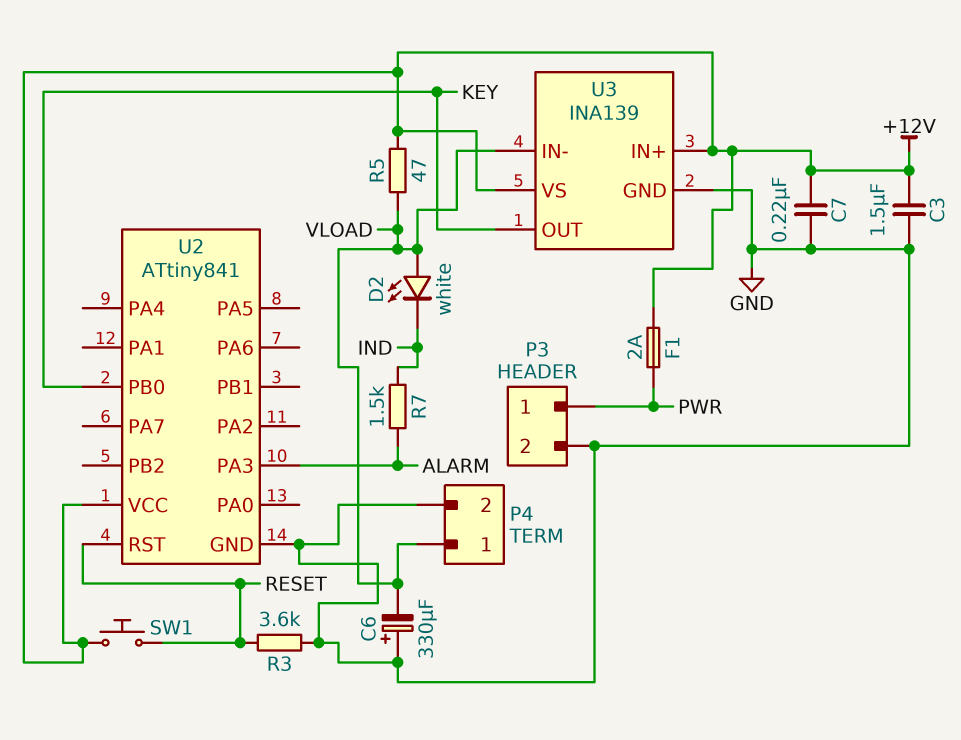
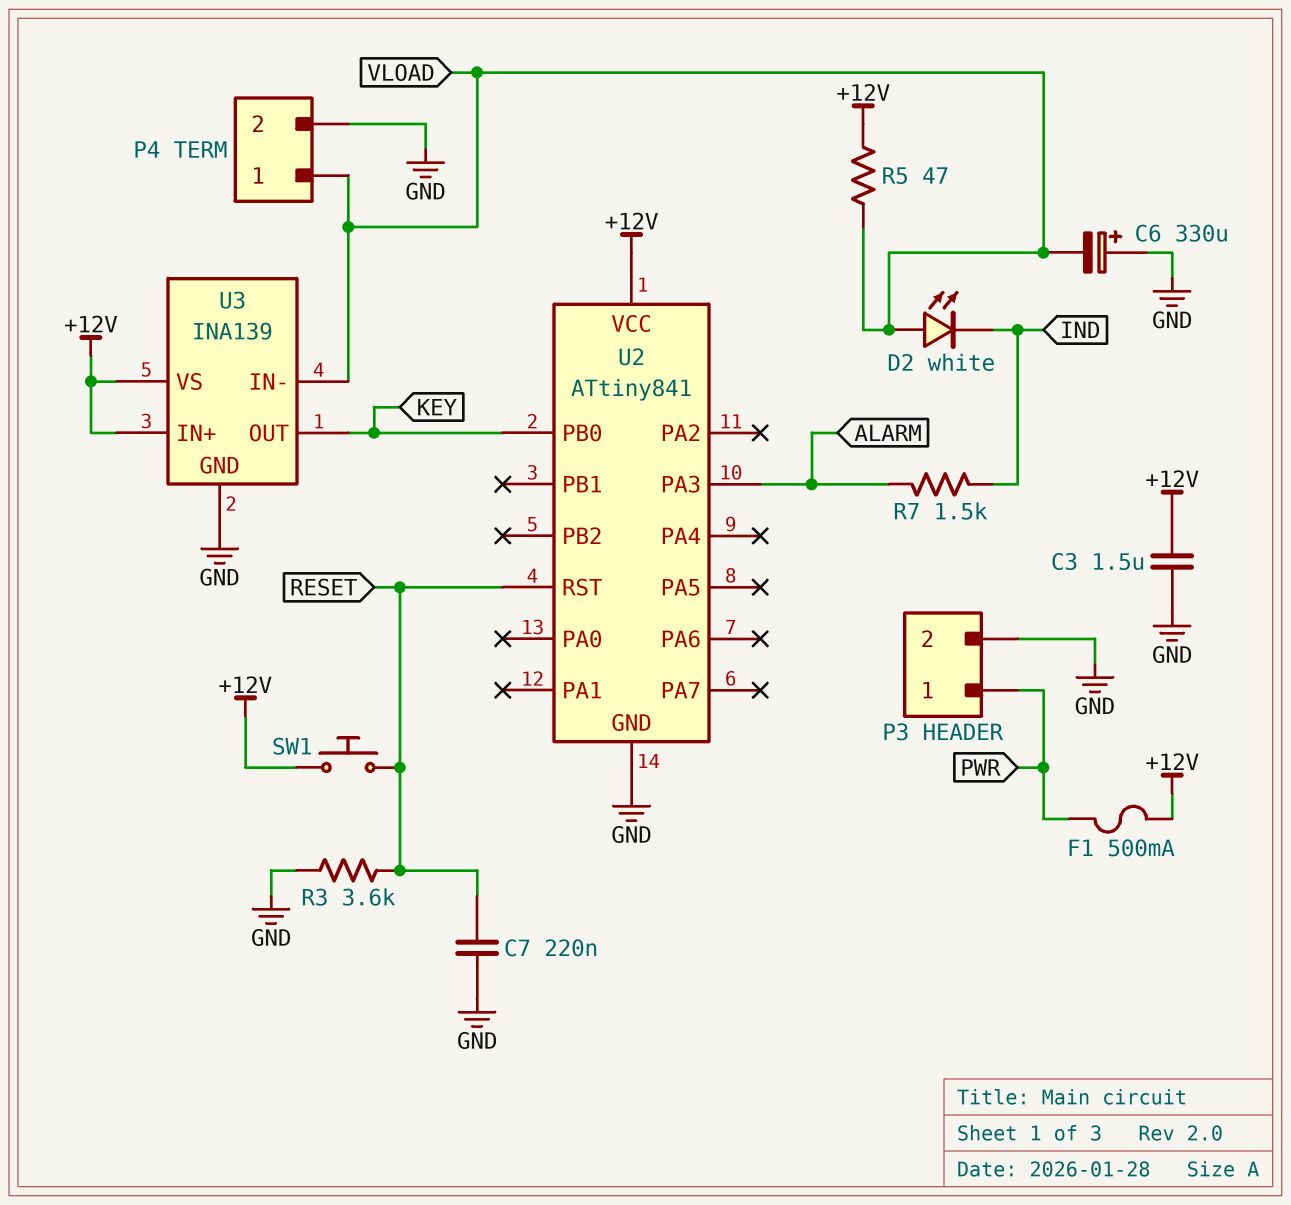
C7: 220nF (+12V, GND) -> 220nF (GND, RESET)
F1: 2A (+12V, PWR) -> 500mA (+12V, PWR)

